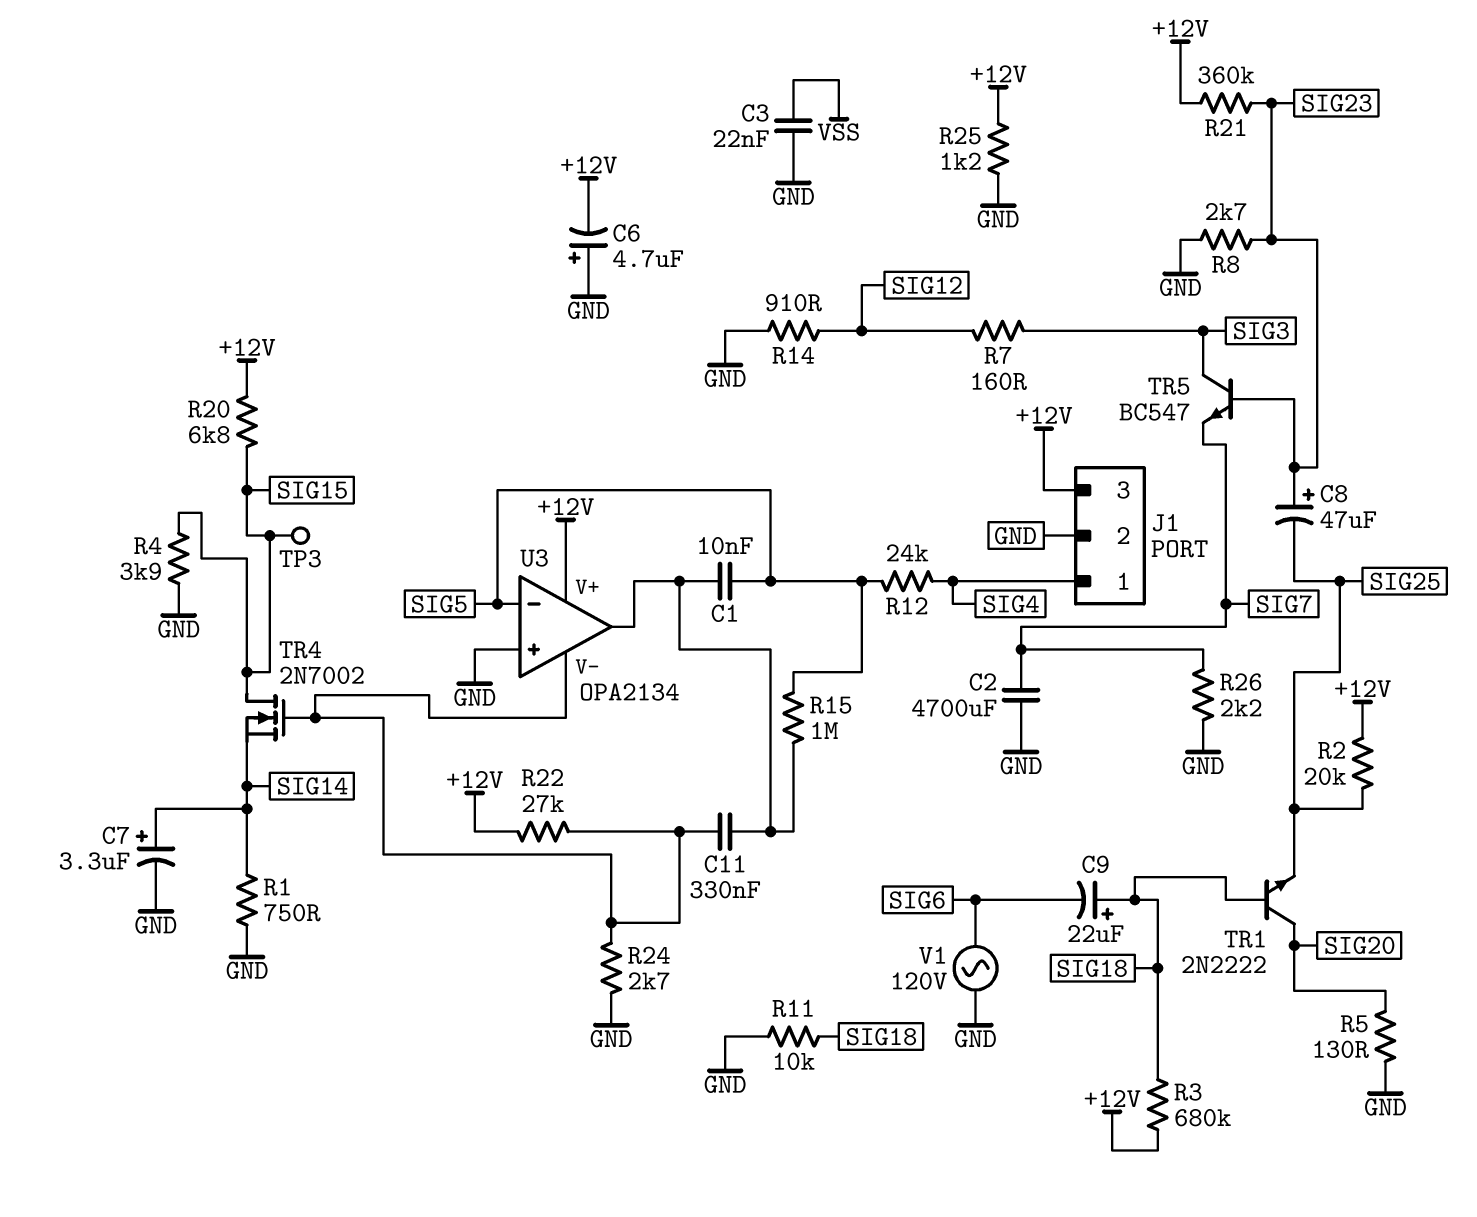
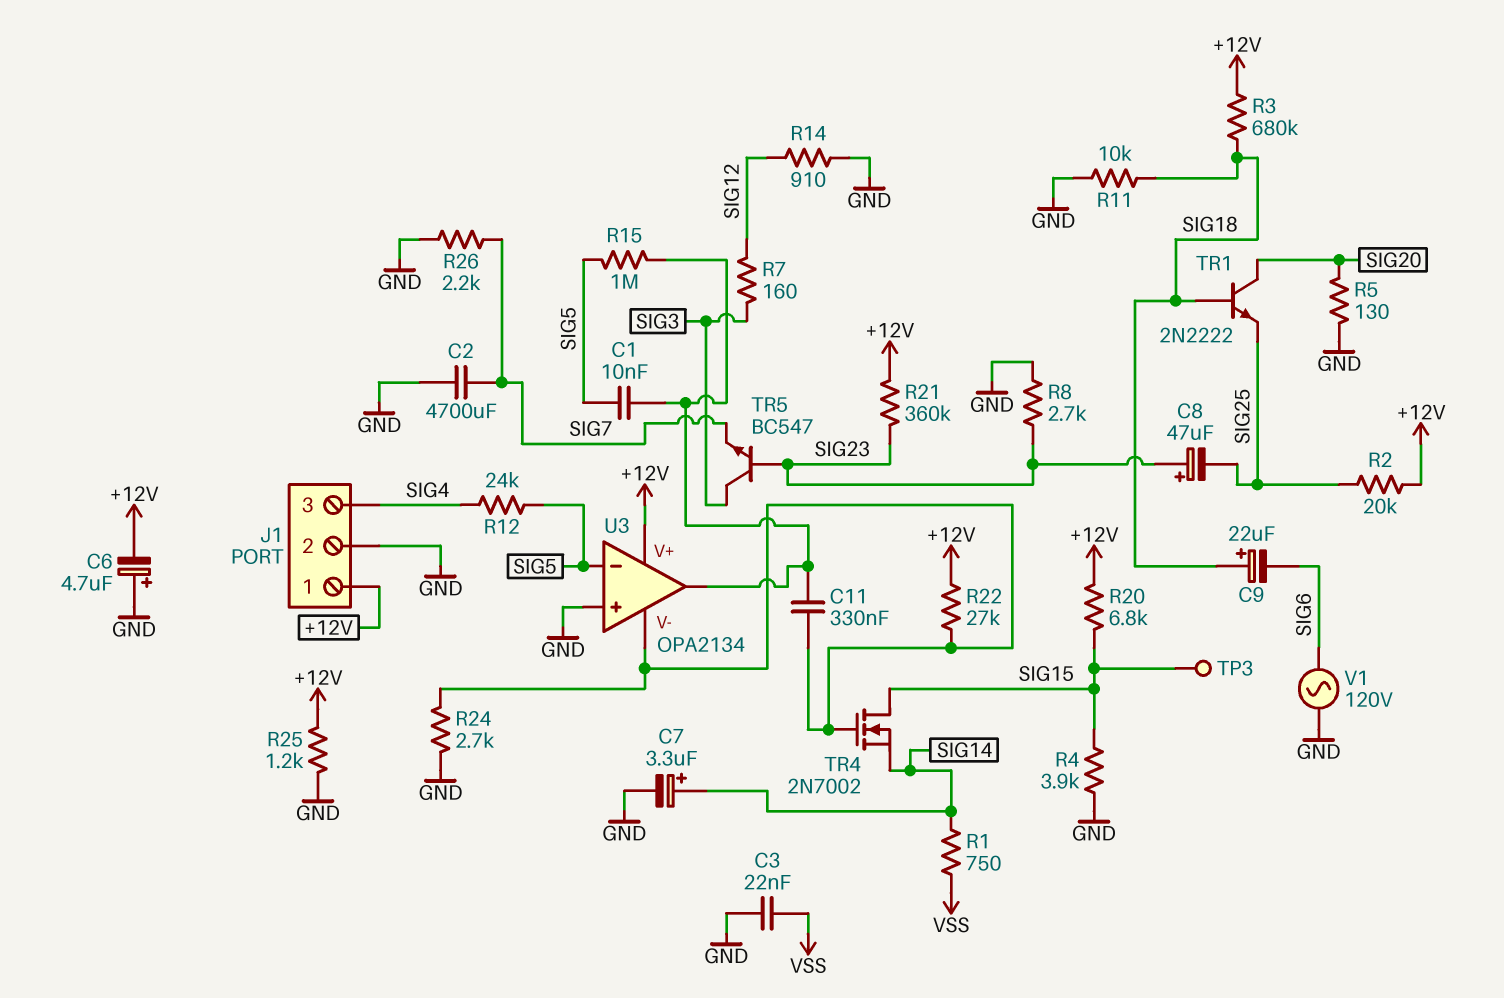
J1 pin 1: SIG4 -> +12V
J1 pin 3: +12V -> SIG4
R1: 750 (GND, SIG14) -> 750 (SIG14, VSS)

